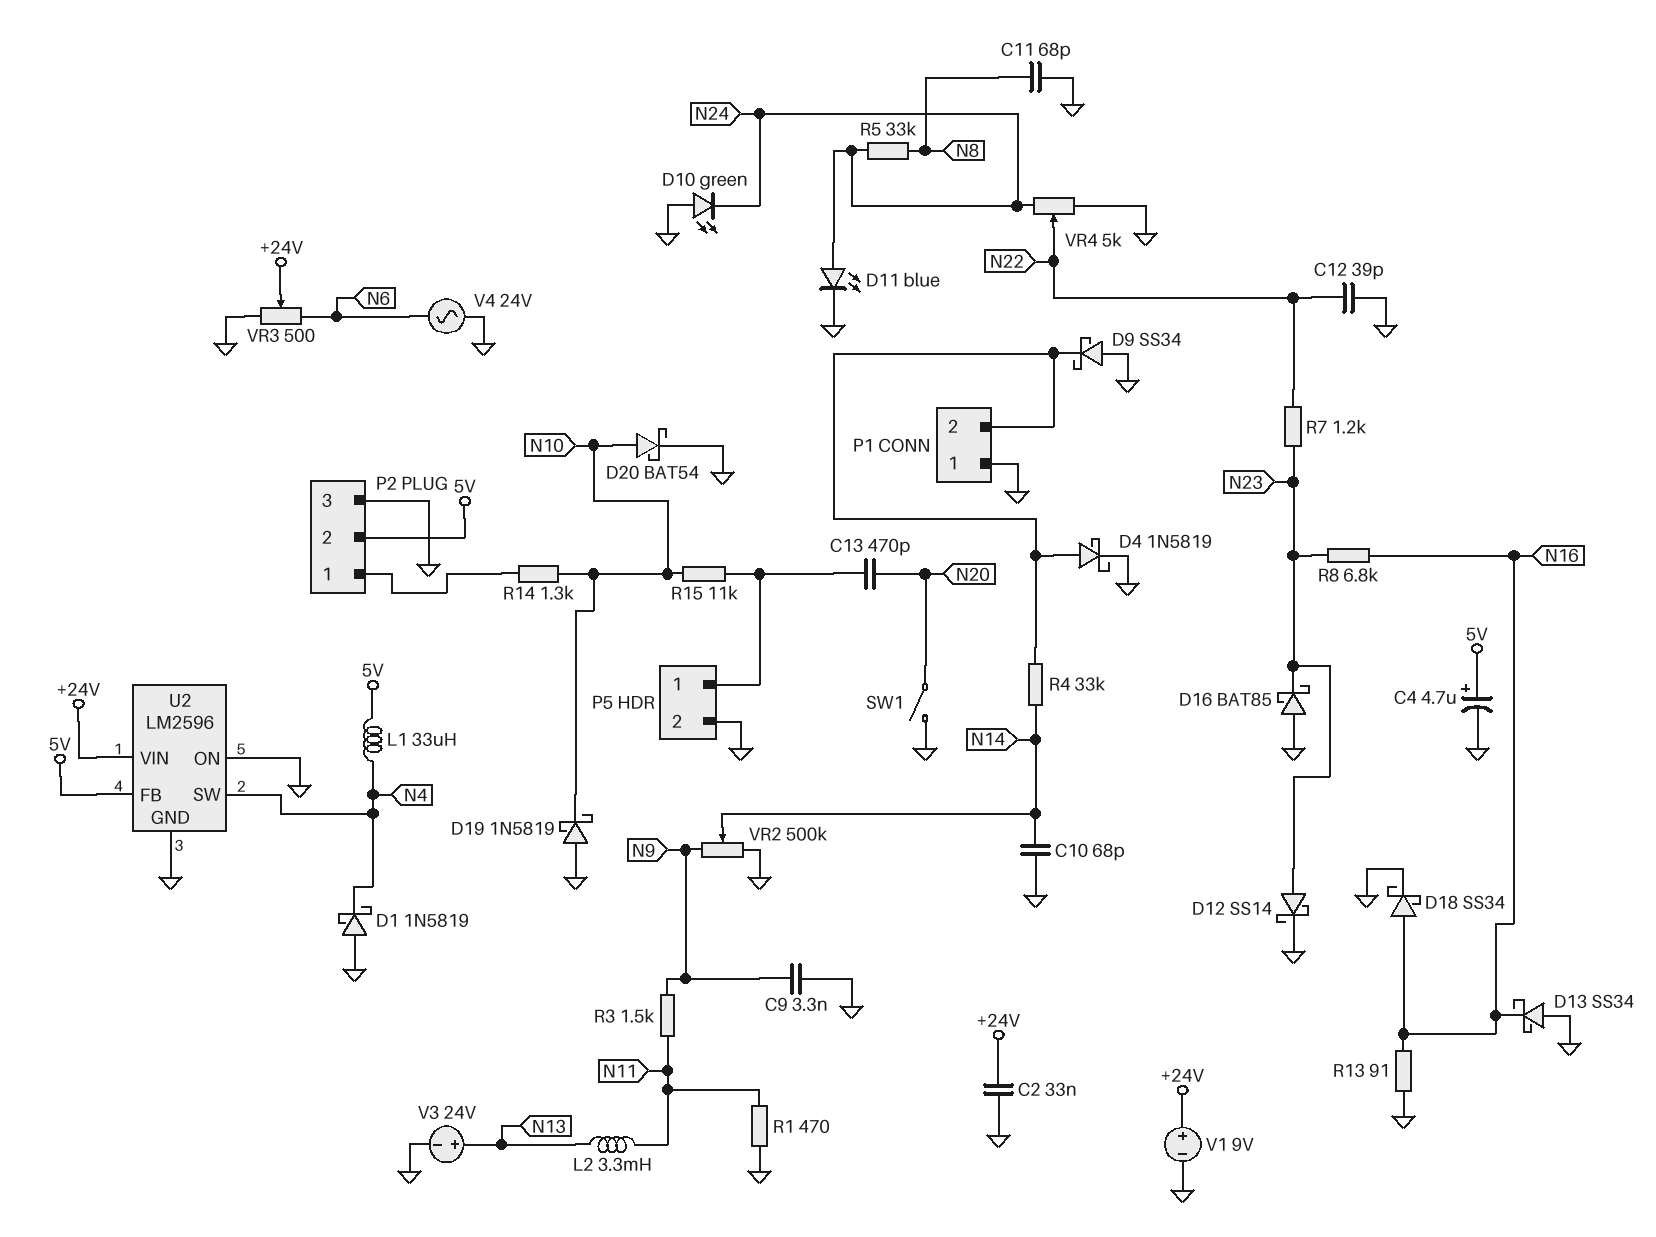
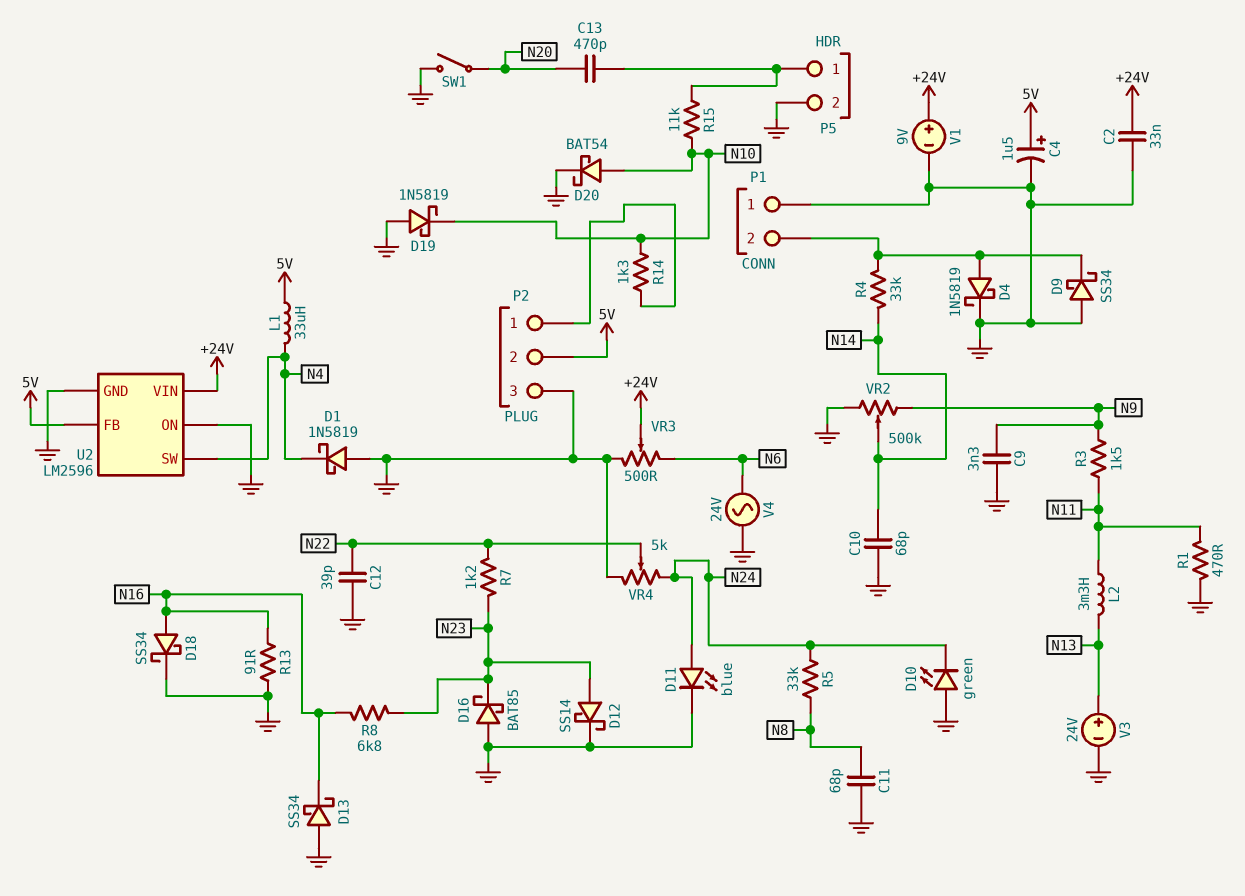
C4: 4.7uF (plus 5V, minus GND) -> 1.5uF (plus 5V, minus GND)

